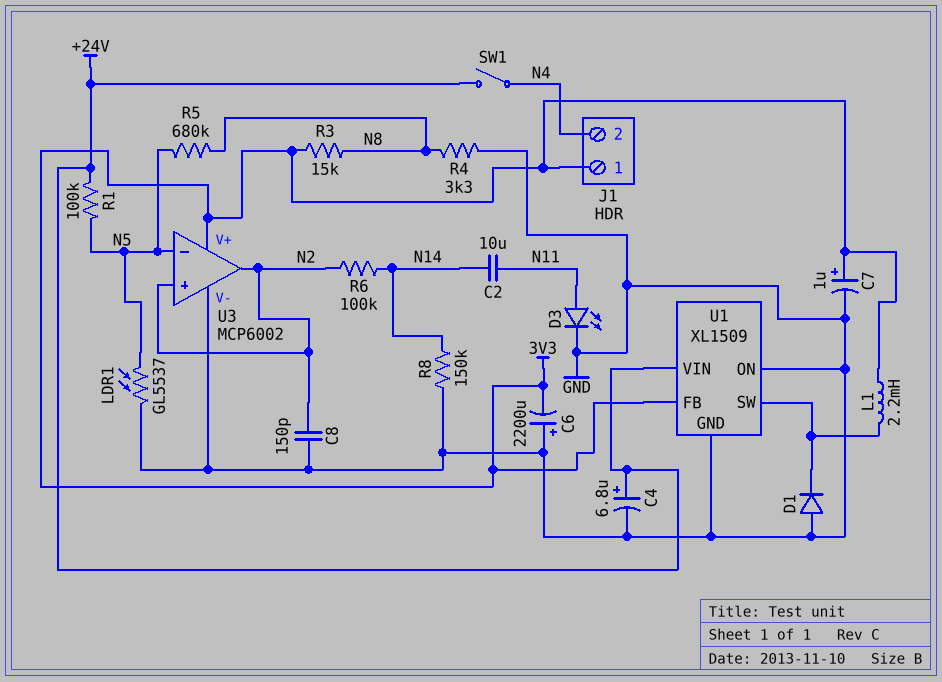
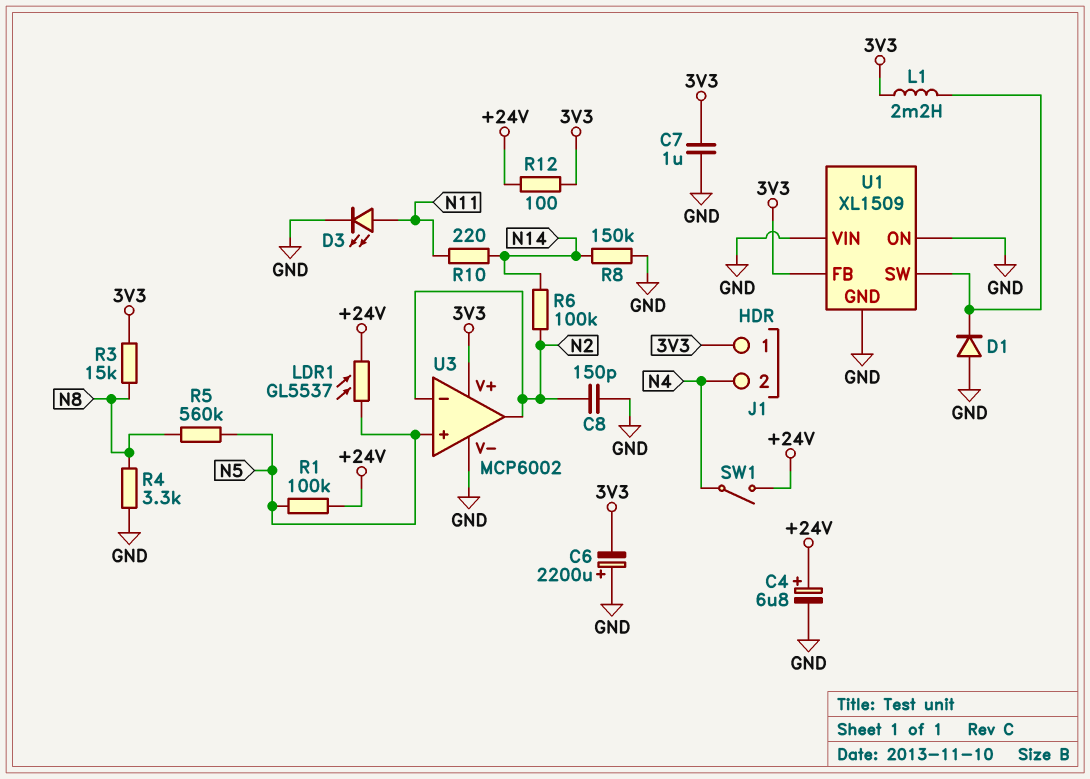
C2: 10uF (N11, N14) -> none
C7: 1uF (plus 3V3, minus GND) -> 1uF (3V3, GND)
LDR1: GL5537 (GND, N5) -> GL5537 (+24V, N5)
R5: 680k (N5, N8) -> 560k (N5, N8)
R10: none -> 220 (N11, N14)
R12: none -> 100 (+24V, 3V3)
U1 pin VIN: +24V -> GND
U3 pin in+: N2 -> N5
U3 pin in-: N5 -> N2

